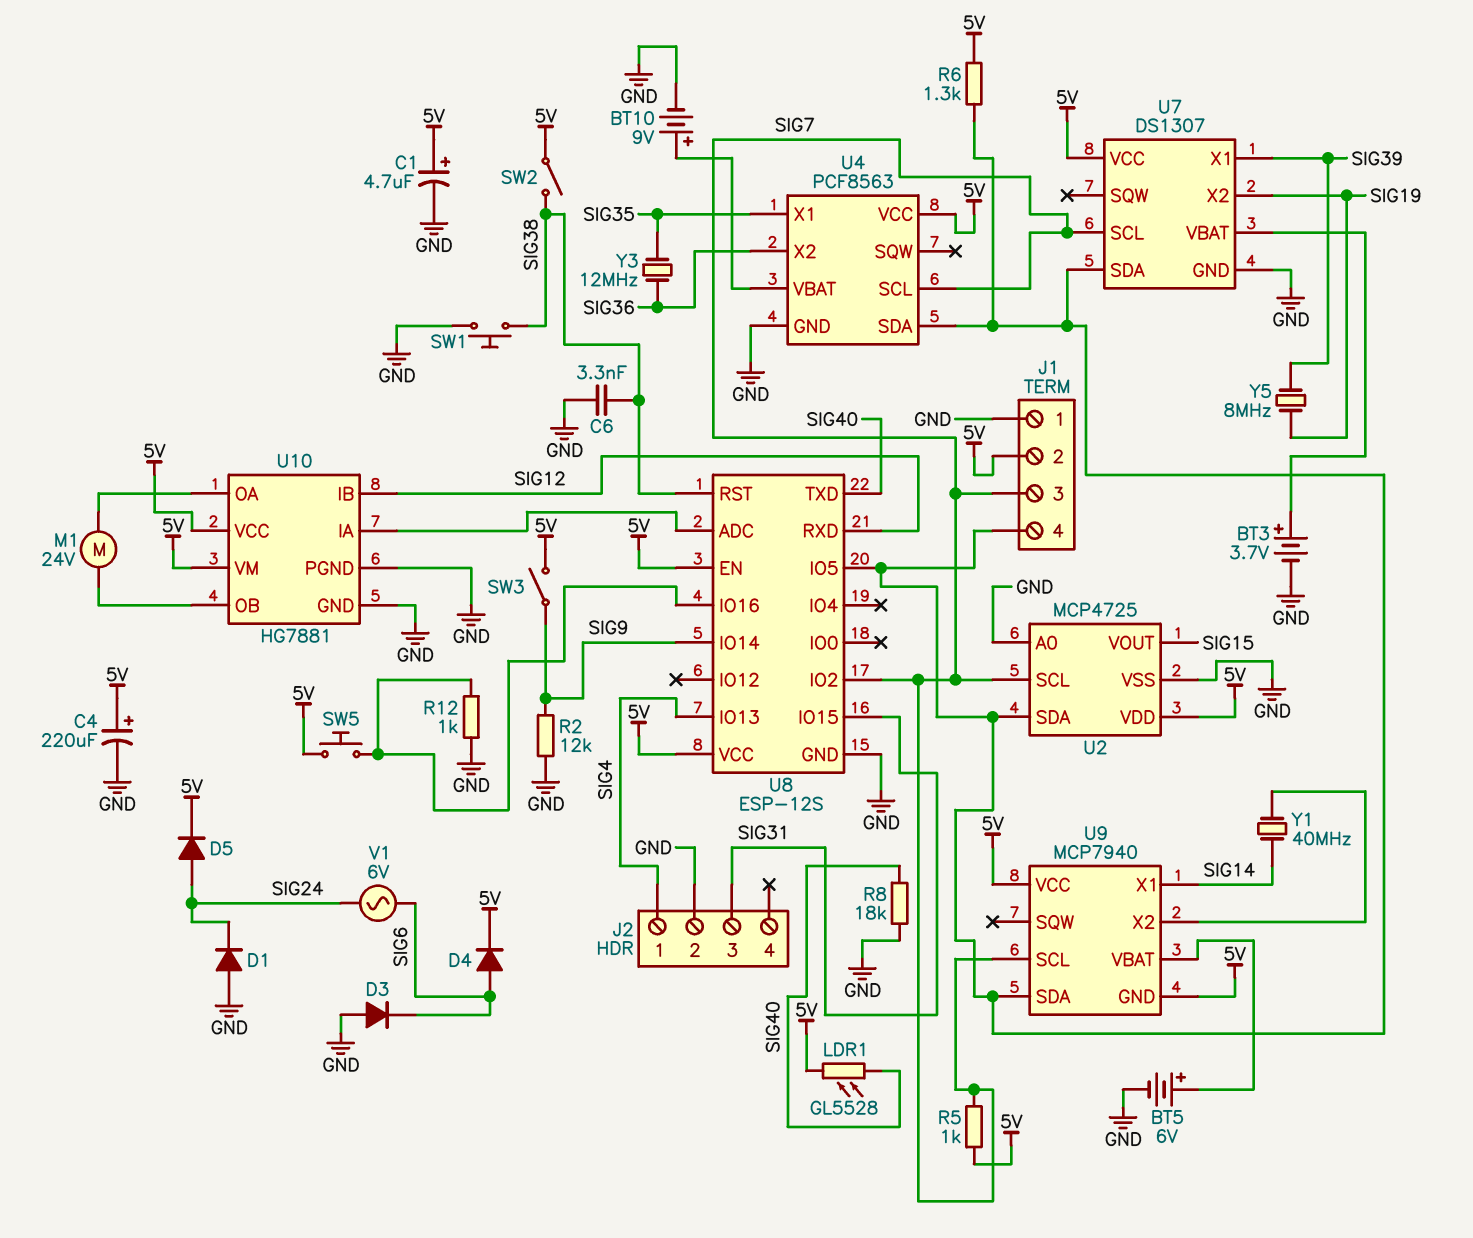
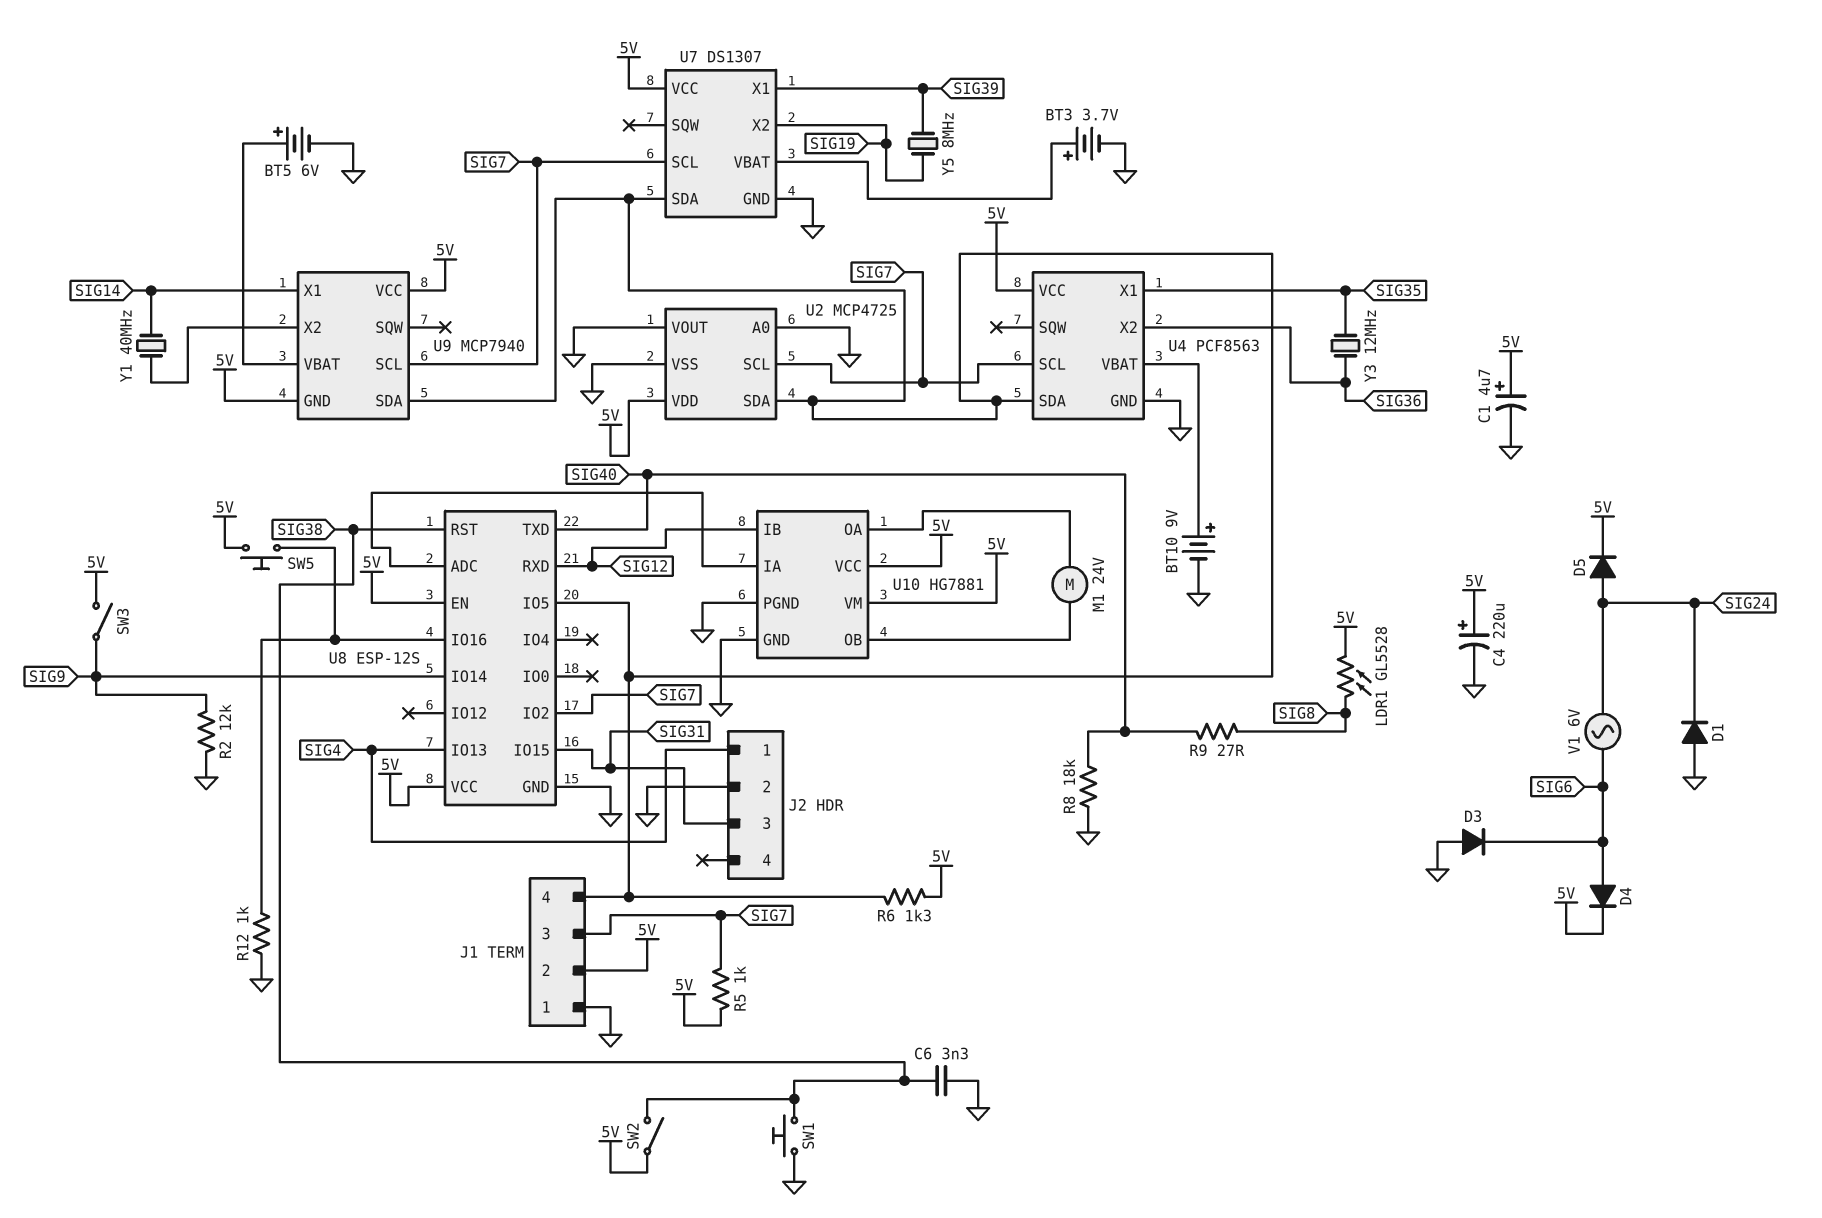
LDR1: GL5528 (5V, SIG40) -> GL5528 (5V, SIG8)
R9: none -> 27 (SIG8, SIG40)
U2 pin VOUT: SIG15 -> GND

